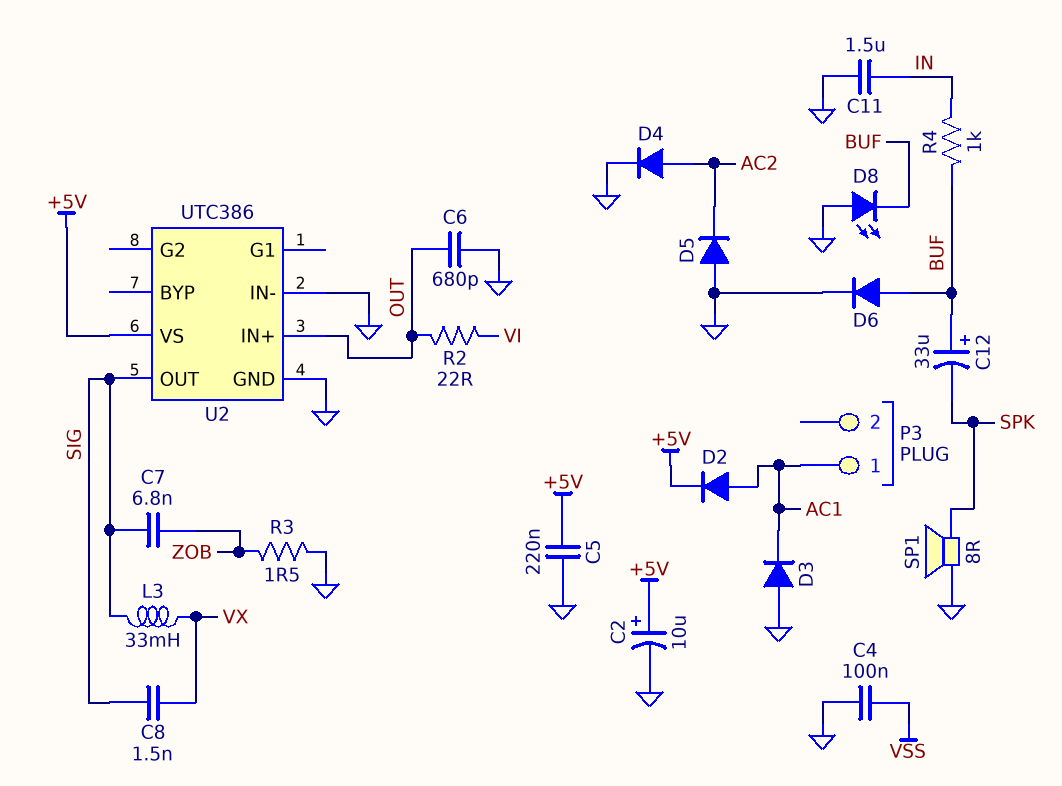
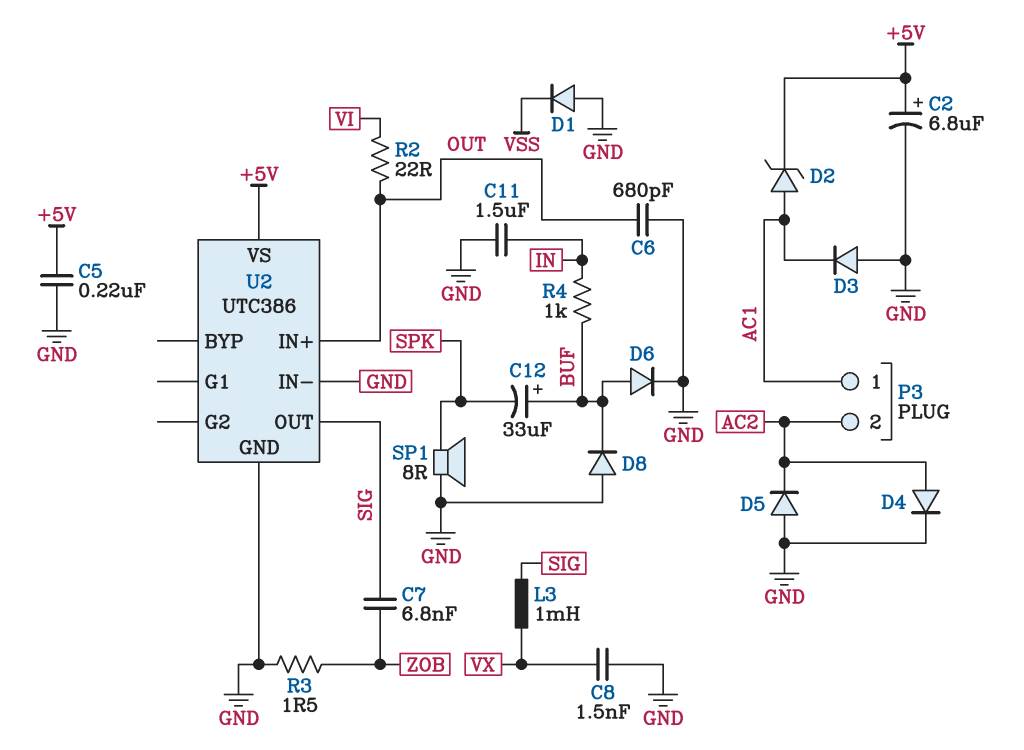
C2: 10uF (plus +5V, minus GND) -> 6.8uF (plus +5V, minus GND)
C4: 100nF (GND, VSS) -> none
C8: 1.5nF (SIG, VX) -> 1.5nF (GND, VX)
D1: none -> diode (A GND, K VSS)
D2: diode (A AC1, K +5V) -> zener (A AC1, K +5V)
D8: LED (A GND, K BUF) -> diode (A GND, K BUF)
L3: 33mH (SIG, VX) -> 1mH (SIG, VX)
P3 pin 2: none -> AC2

